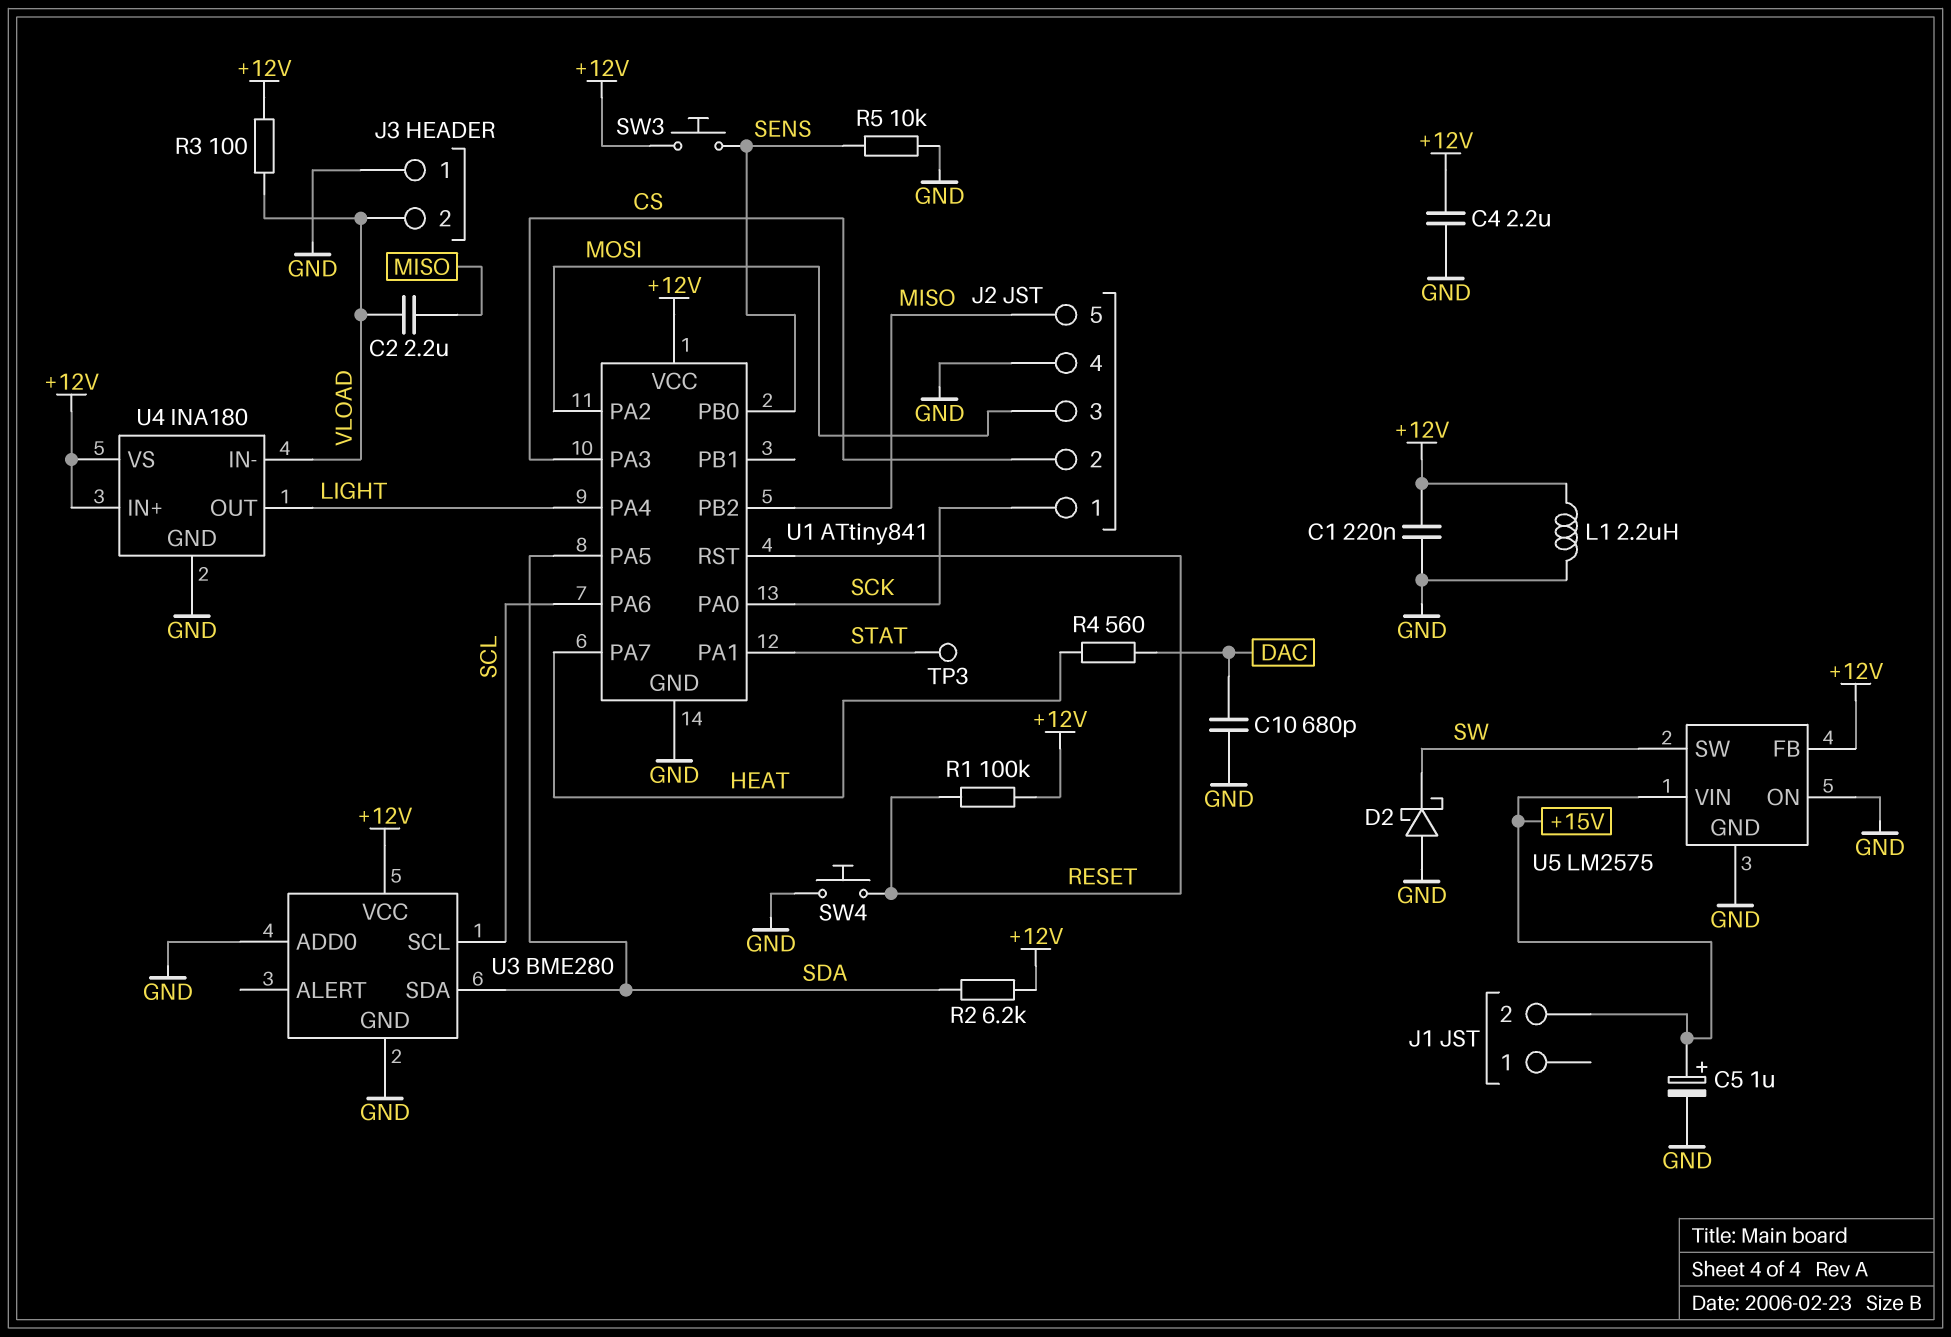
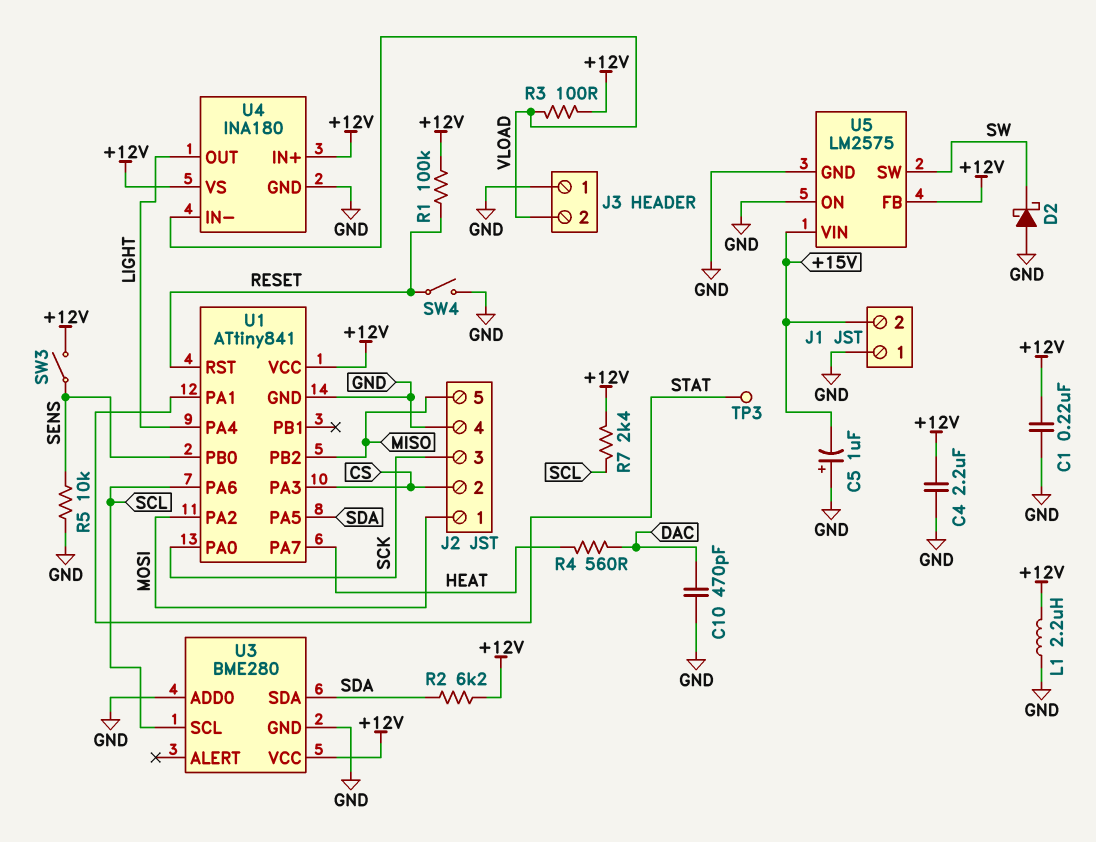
C2: 2.2uF (MISO, VLOAD) -> none
C5: 1uF (plus +15V, minus GND) -> 1uF (plus GND, minus +15V)
C10: 680pF (DAC, GND) -> 470pF (DAC, GND)
J1 pin 1: none -> GND
J2 pin 1: SCK -> MOSI
J2 pin 3: MOSI -> SCK
R7: none -> 2.4k (+12V, SCL)
SW3: button (+12V, SENS) -> switch (+12V, SENS)
SW4: button (GND, RESET) -> switch (GND, RESET)

